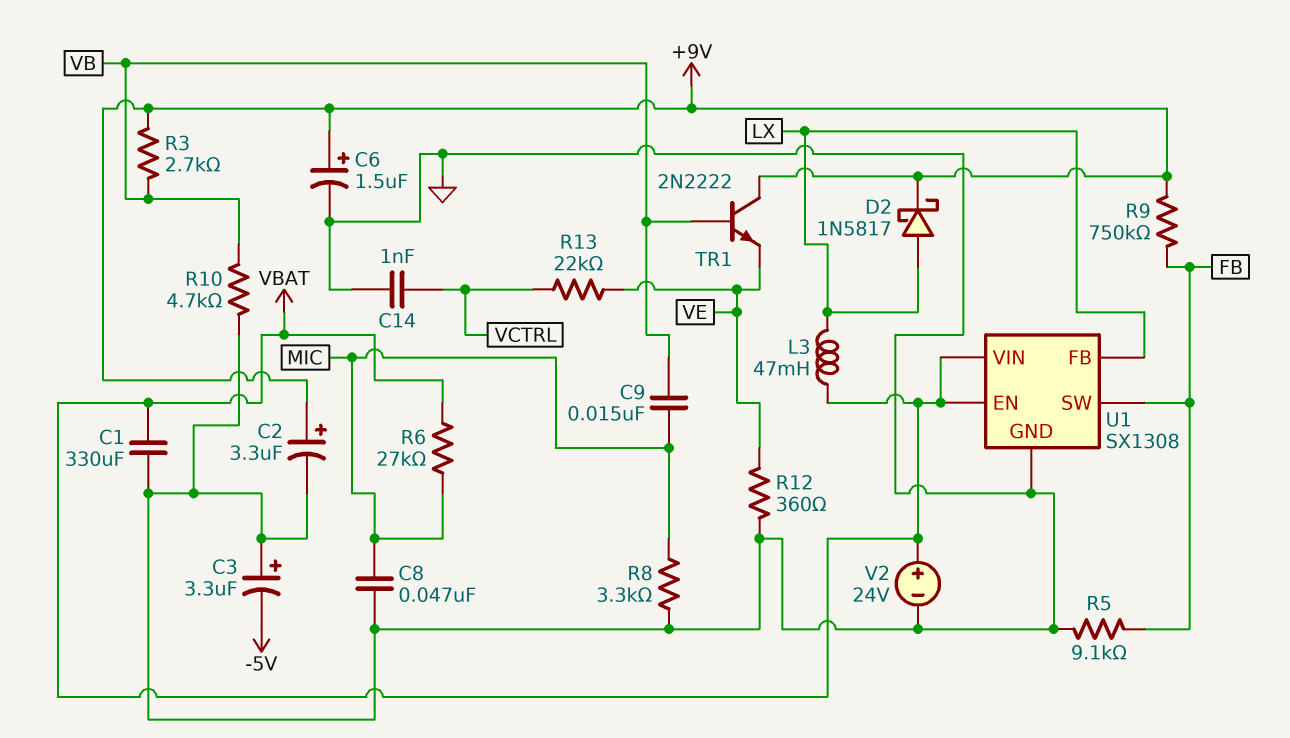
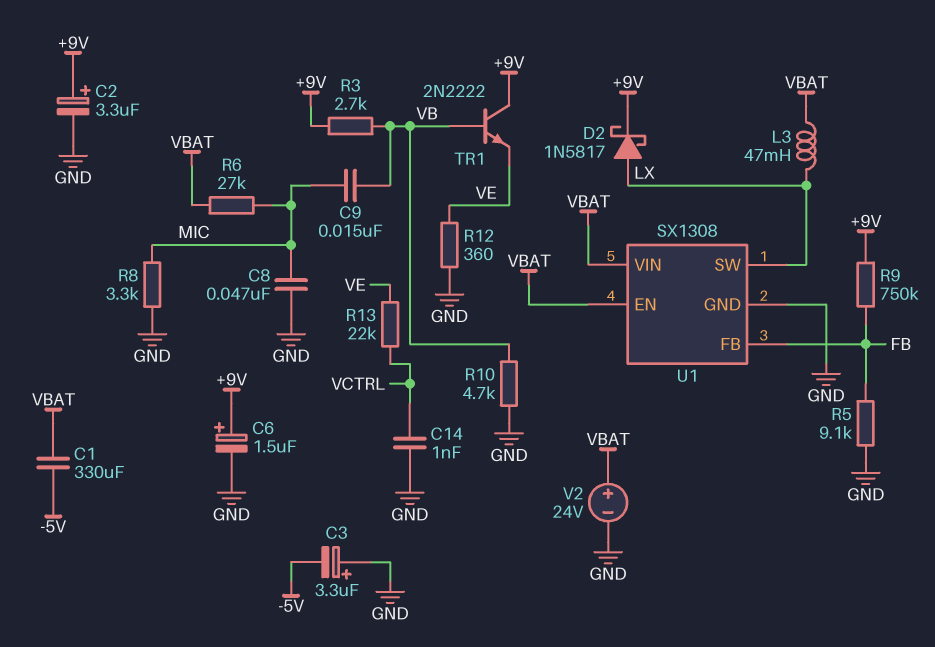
C1: 330uF (GND, VBAT) -> 330uF (-5V, VBAT)
U1 pin FB: LX -> FB
U1 pin SW: FB -> LX

